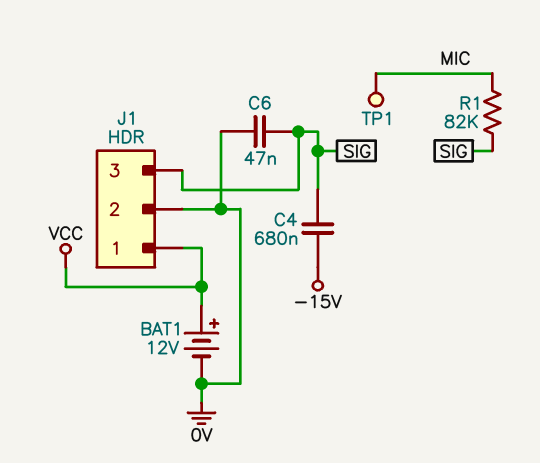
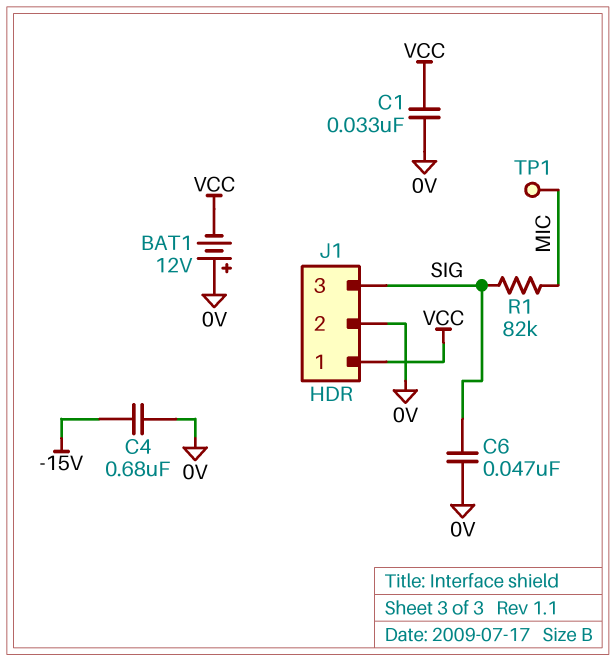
BAT1: 12V (plus VCC, minus 0V) -> 12V (plus 0V, minus VCC)
C1: none -> 33nF (0V, VCC)
C4: 680nF (-15V, SIG) -> 680nF (-15V, 0V)

